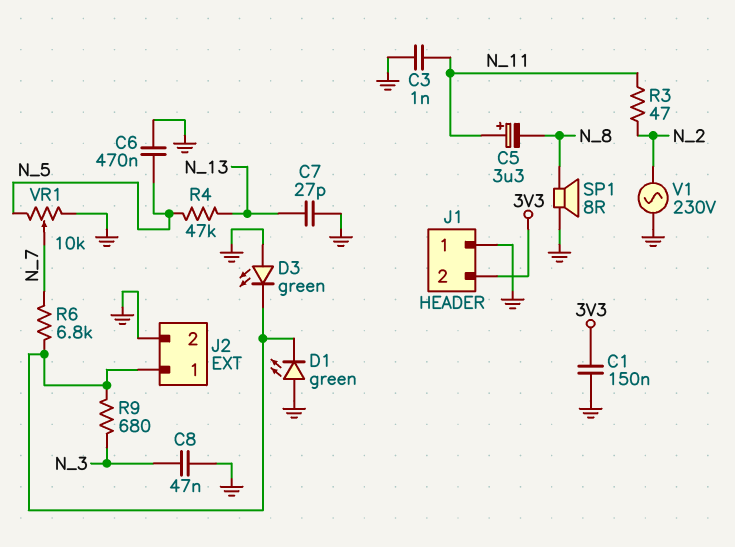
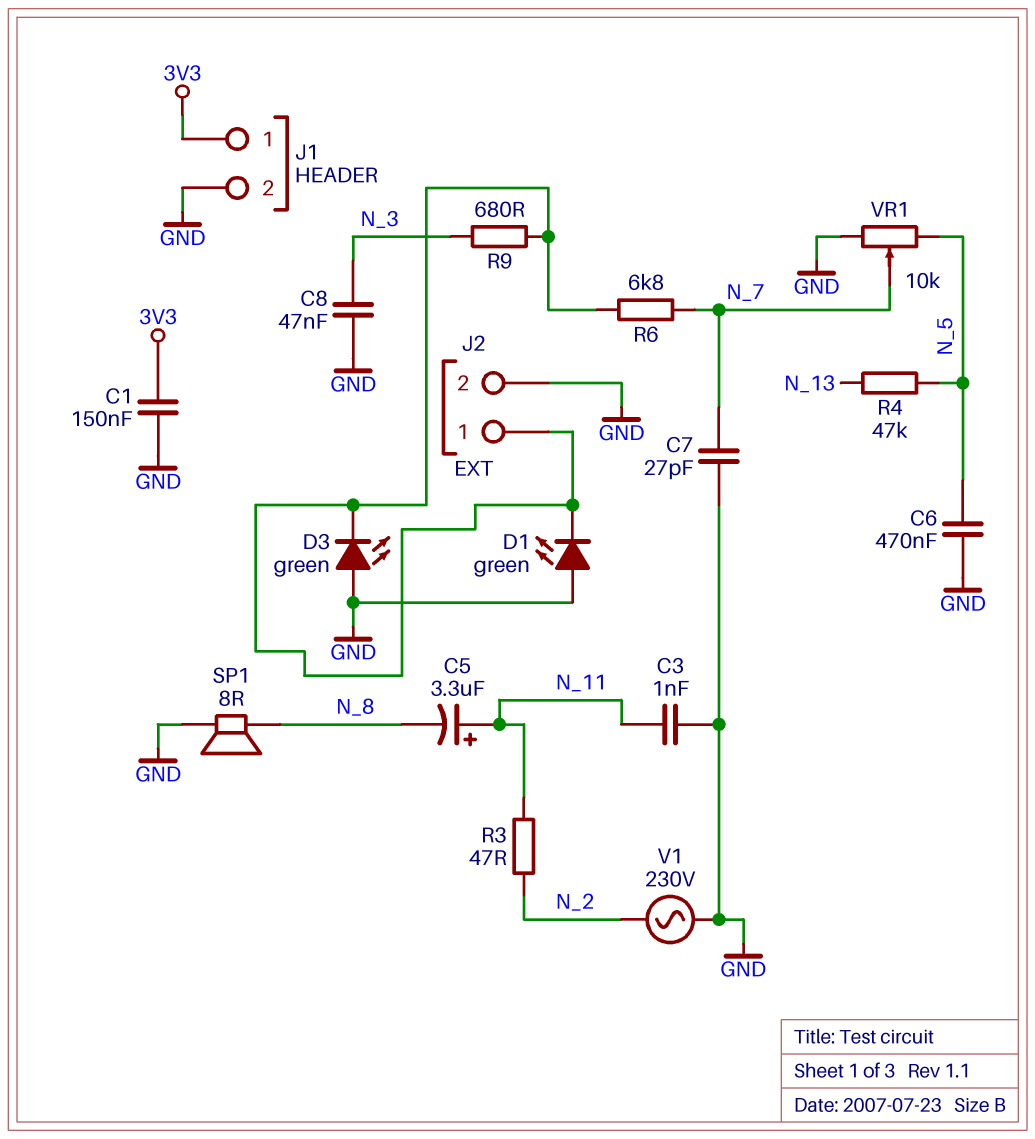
C7: 27pF (GND, N_13) -> 27pF (GND, N_7)
J1 pin 1: GND -> 3V3
J1 pin 2: 3V3 -> GND

